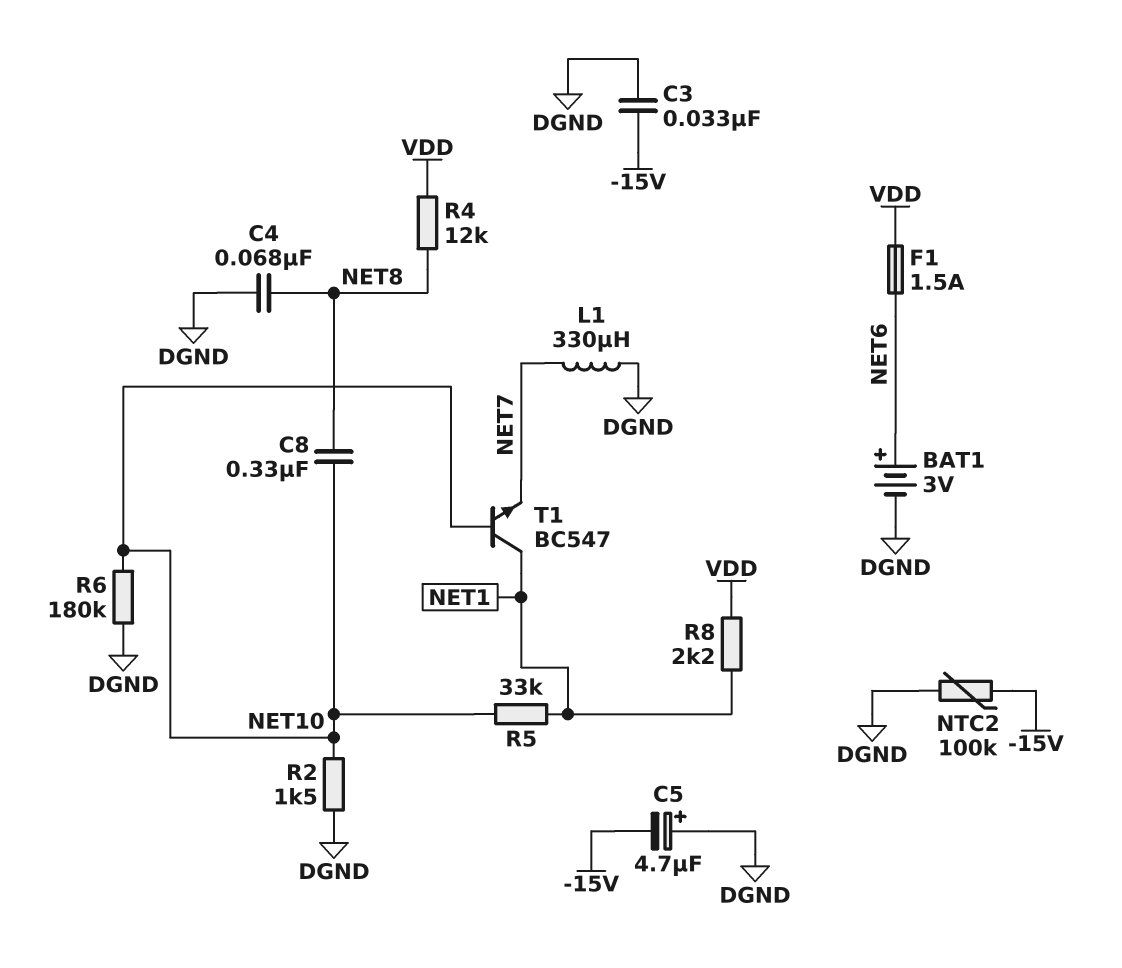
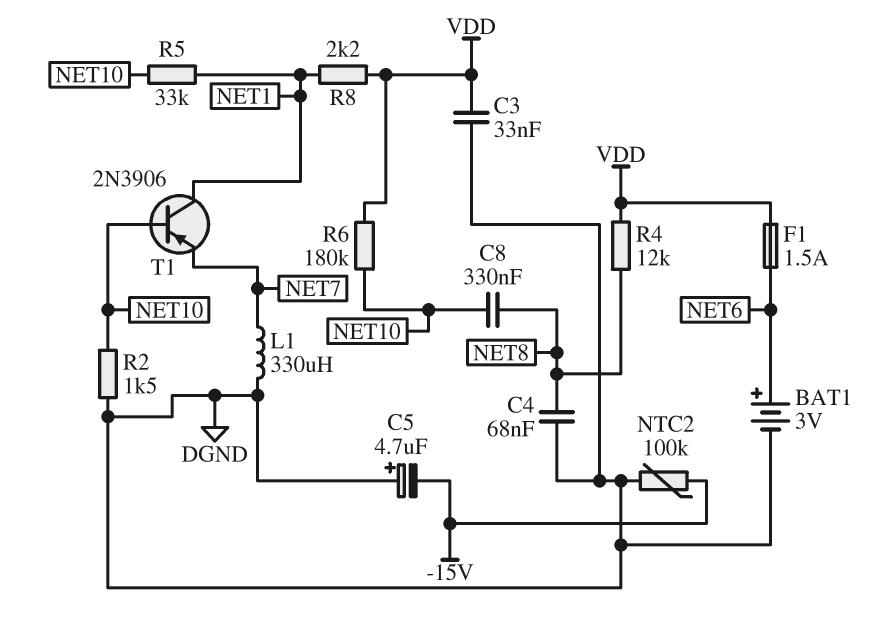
C3: 33nF (-15V, DGND) -> 33nF (DGND, VDD)
R6: 180k (DGND, NET10) -> 180k (NET10, VDD)
T1: NPN BC547 (B NET10, C NET1, E NET7) -> PNP 2N3906 (B NET10, C NET1, E NET7)

